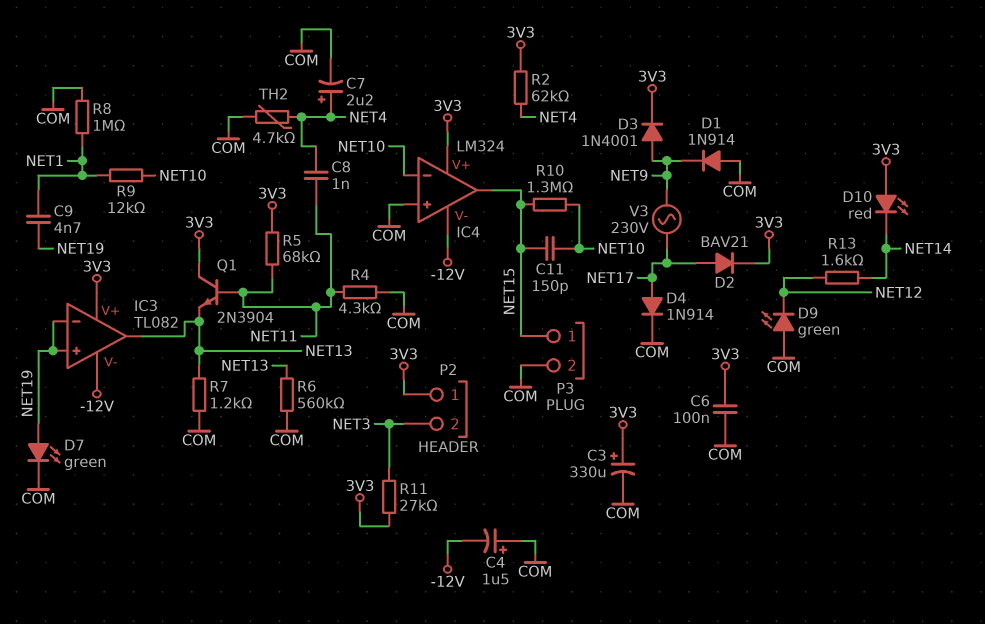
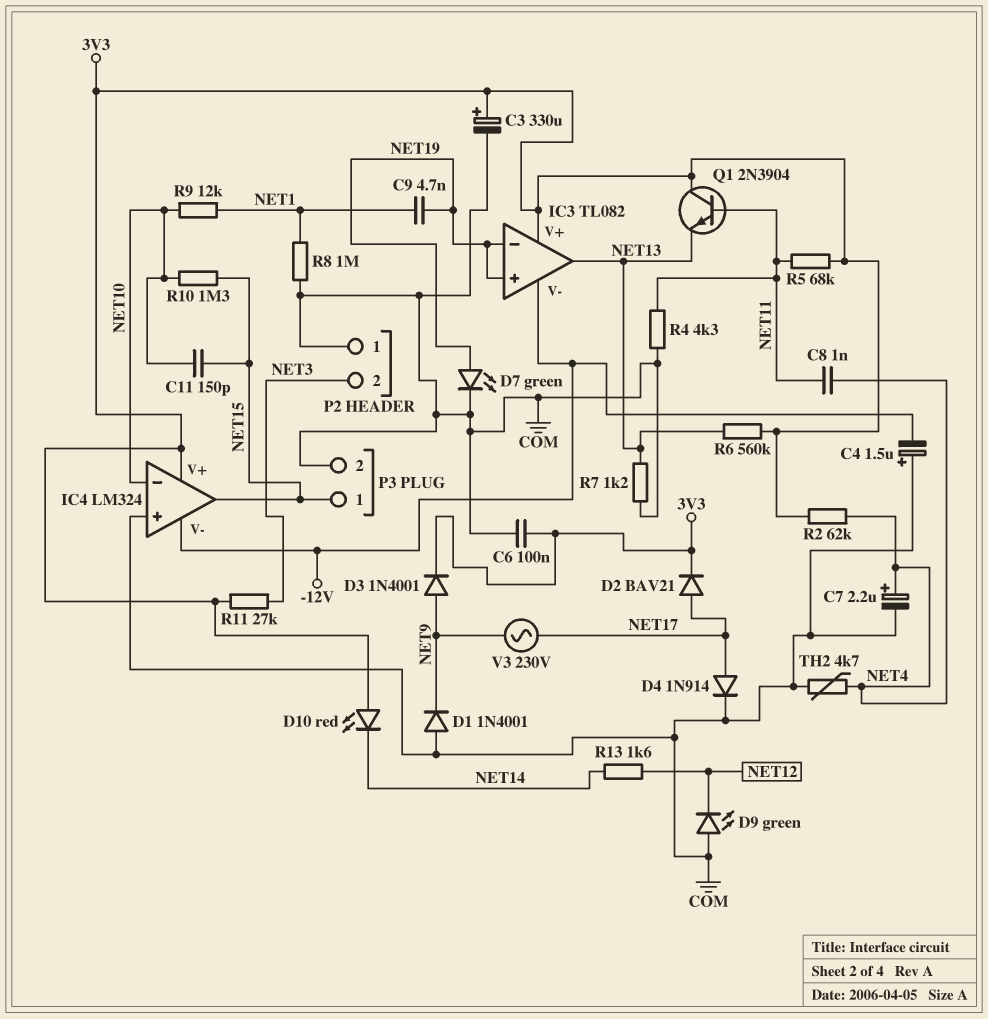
D1: diode 1N914 (A COM, K NET9) -> diode 1N4001 (A COM, K NET9)
P2 pin 1: 3V3 -> COM
R6: 560k (COM, NET13) -> 560k (3V3, NET13)

